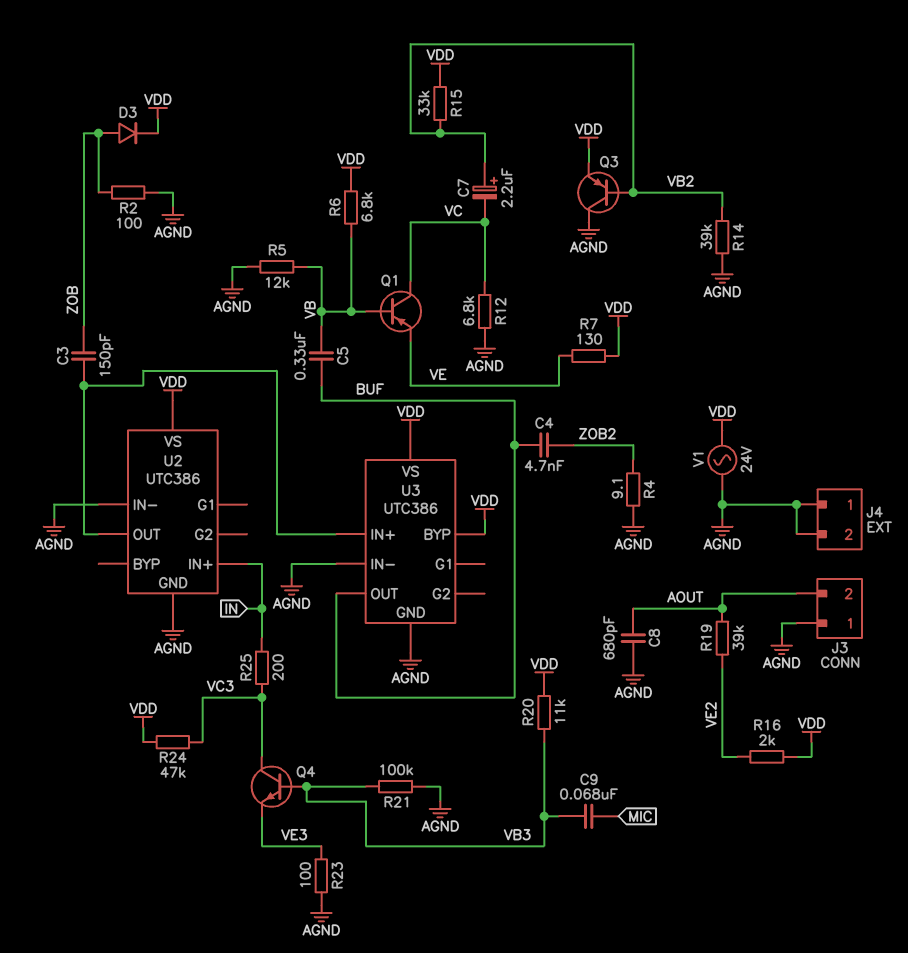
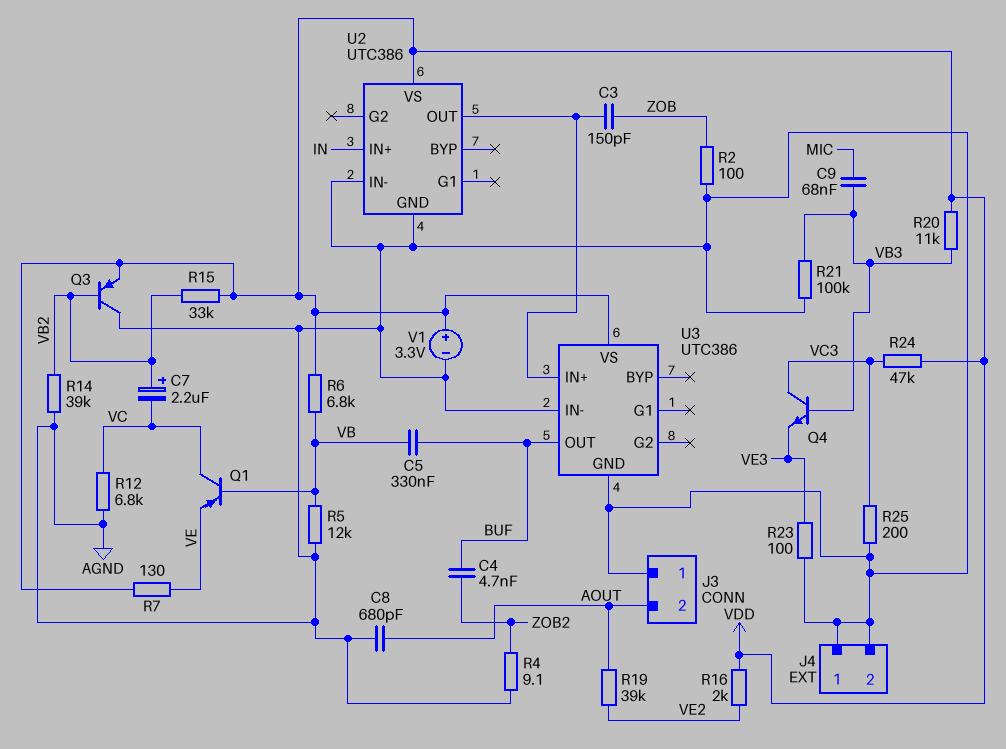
D3: diode (A ZOB, K VDD) -> none
R25: 200 (IN, VC3) -> 200 (AGND, VC3)
U3 pin BYP: VDD -> none
V1: AC 24V (AGND, VDD) -> 3.3V (plus VDD, minus AGND)

